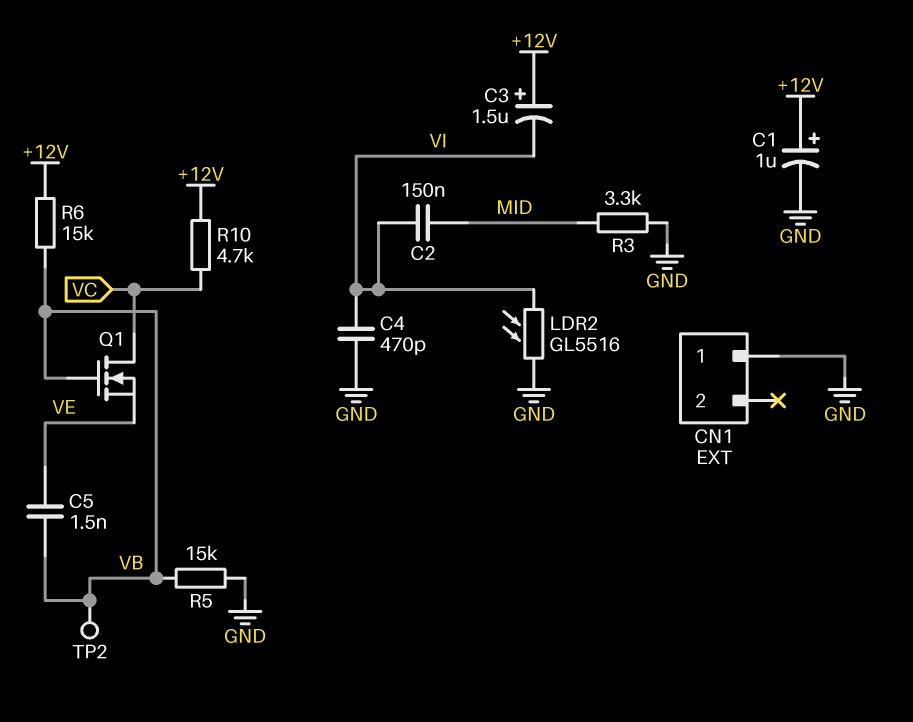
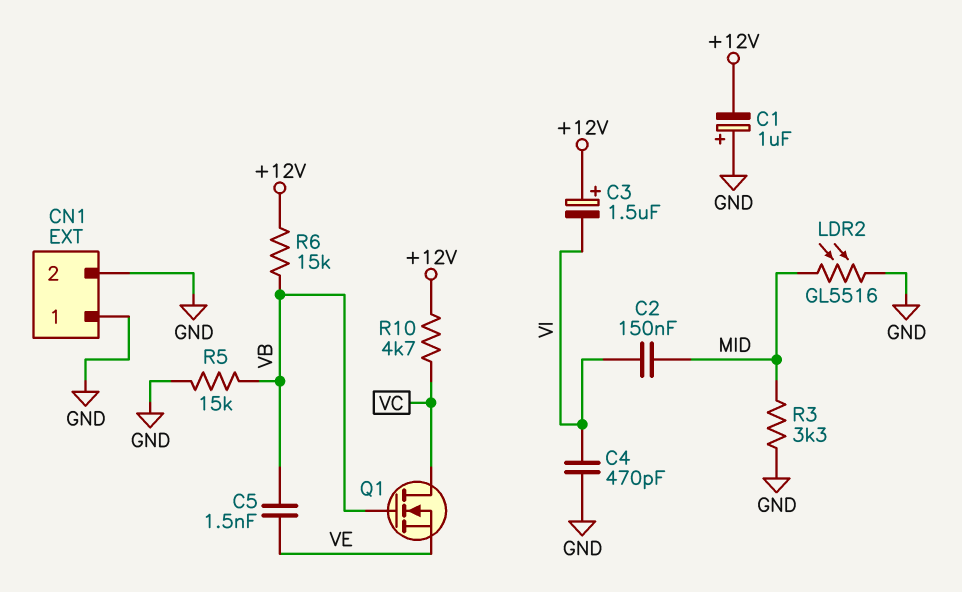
C1: 1uF (plus +12V, minus GND) -> 1uF (plus GND, minus +12V)
CN1 pin 2: none -> GND
LDR2: GL5516 (GND, VI) -> GL5516 (GND, MID)
TP2: test point (VB) -> none

